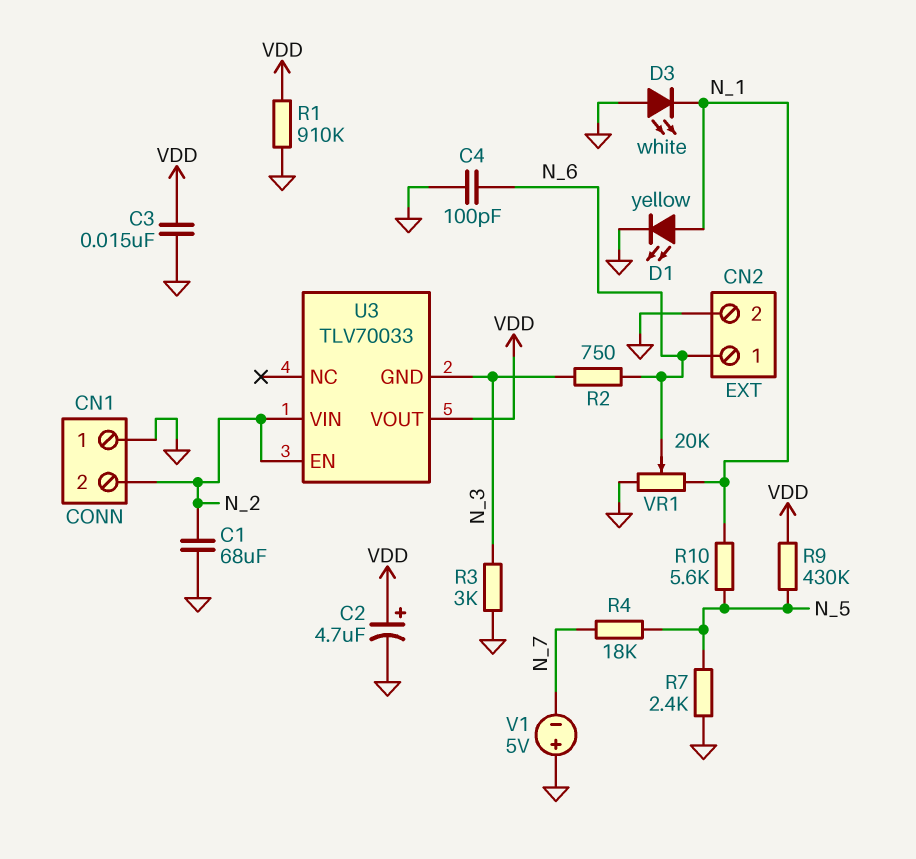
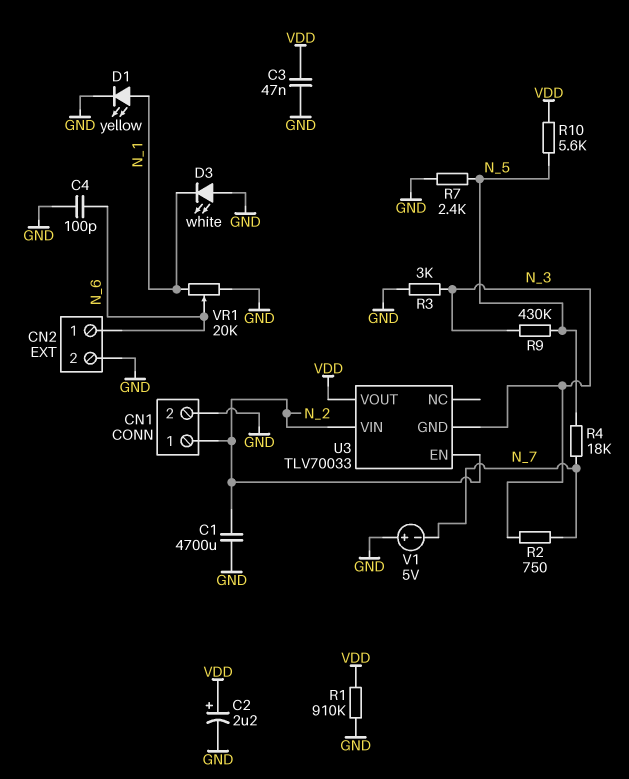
C1: 68uF (GND, N_2) -> 4700uF (GND, N_2)
C2: 4.7uF (plus VDD, minus GND) -> 2.2uF (plus VDD, minus GND)
C3: 15nF (GND, VDD) -> 47nF (GND, VDD)
CN1 pin 1: GND -> N_2
CN1 pin 2: N_2 -> GND
R2: 750 (N_3, N_6) -> 750 (N_3, N_7)
R9: 430k (N_5, VDD) -> 430k (N_3, N_5)
R10: 5.6k (N_1, N_5) -> 5.6k (N_5, VDD)

